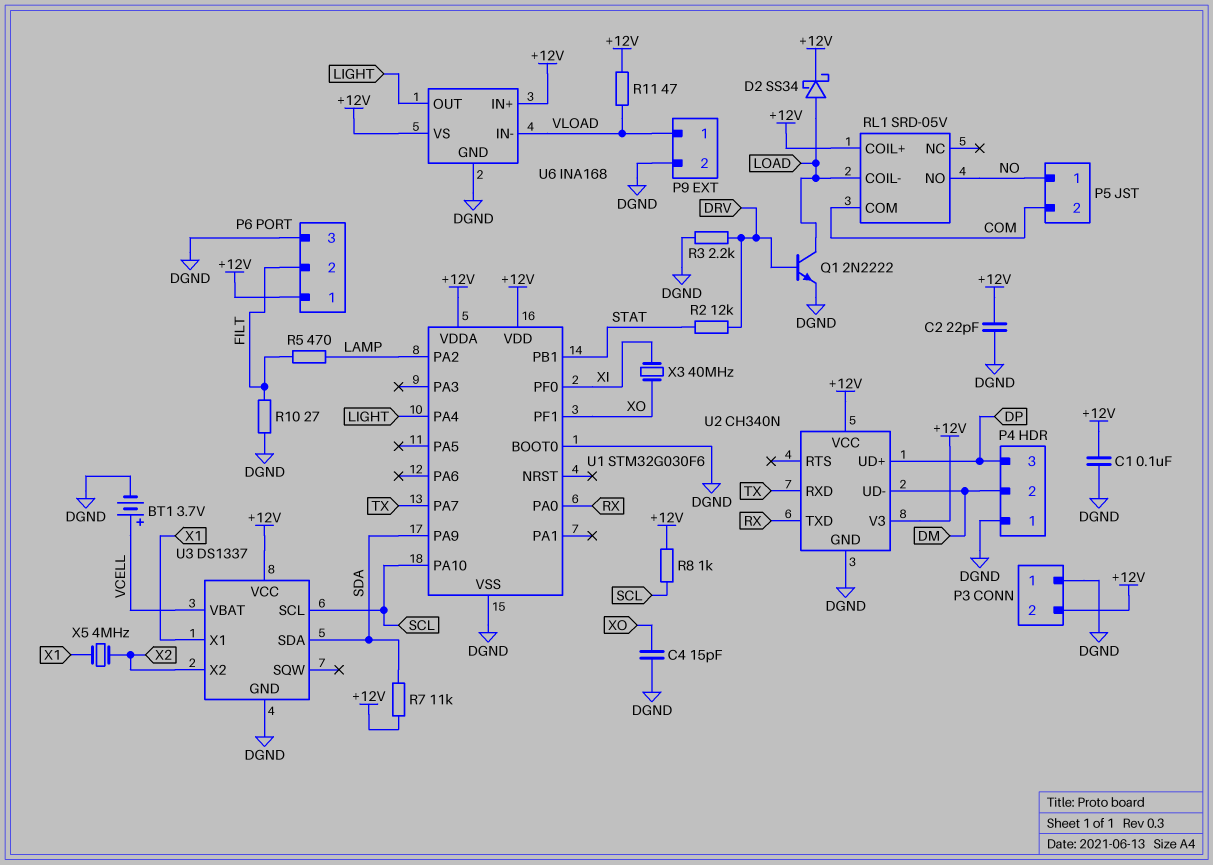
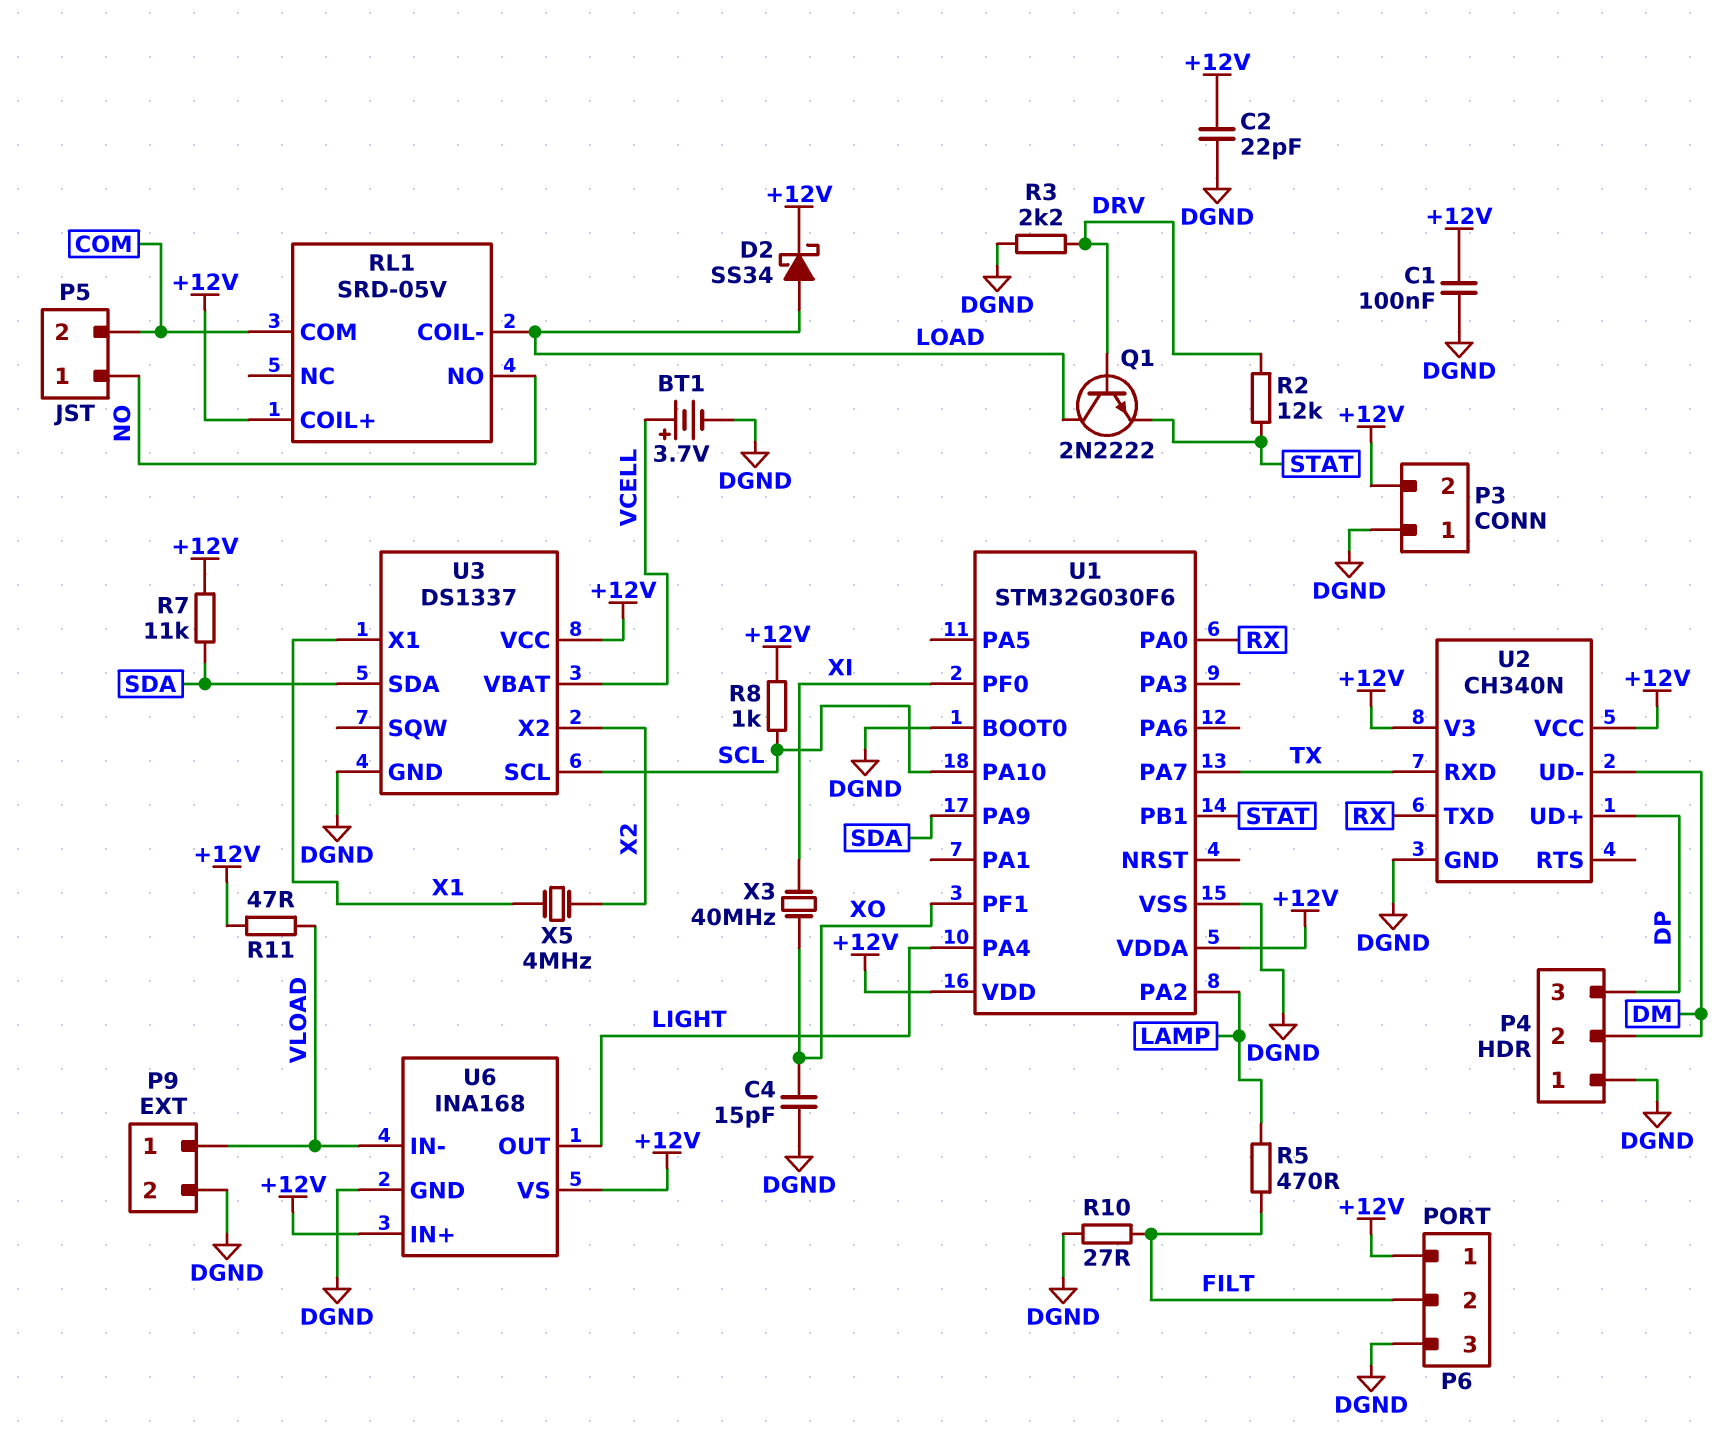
Q1: NPN 2N2222 (B DRV, C LOAD, E DGND) -> NPN 2N2222 (B DRV, C LOAD, E STAT)

